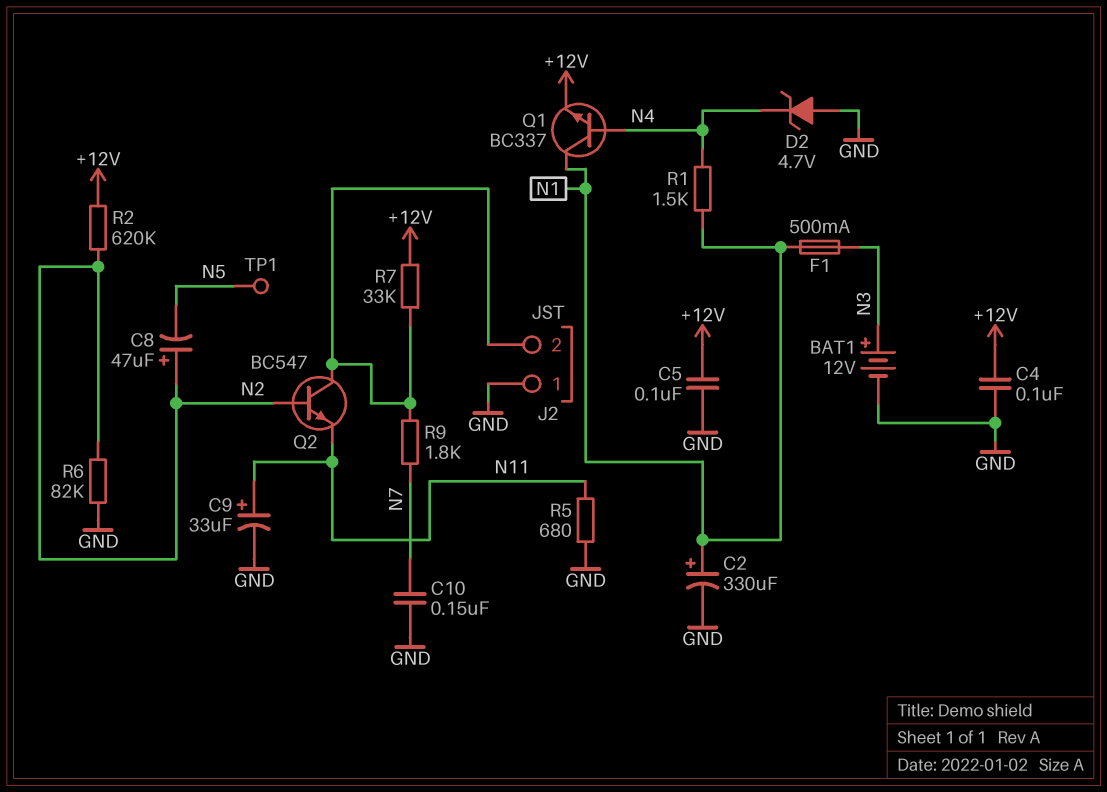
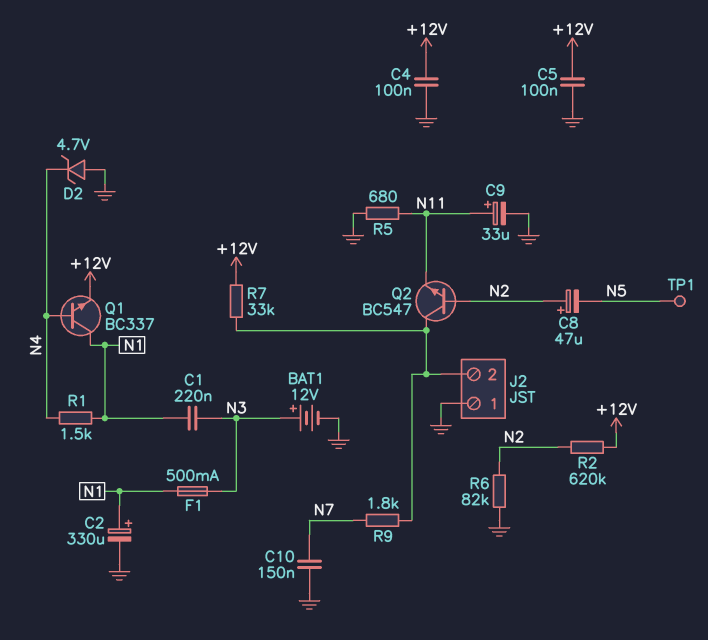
C1: none -> 220nF (N1, N3)

